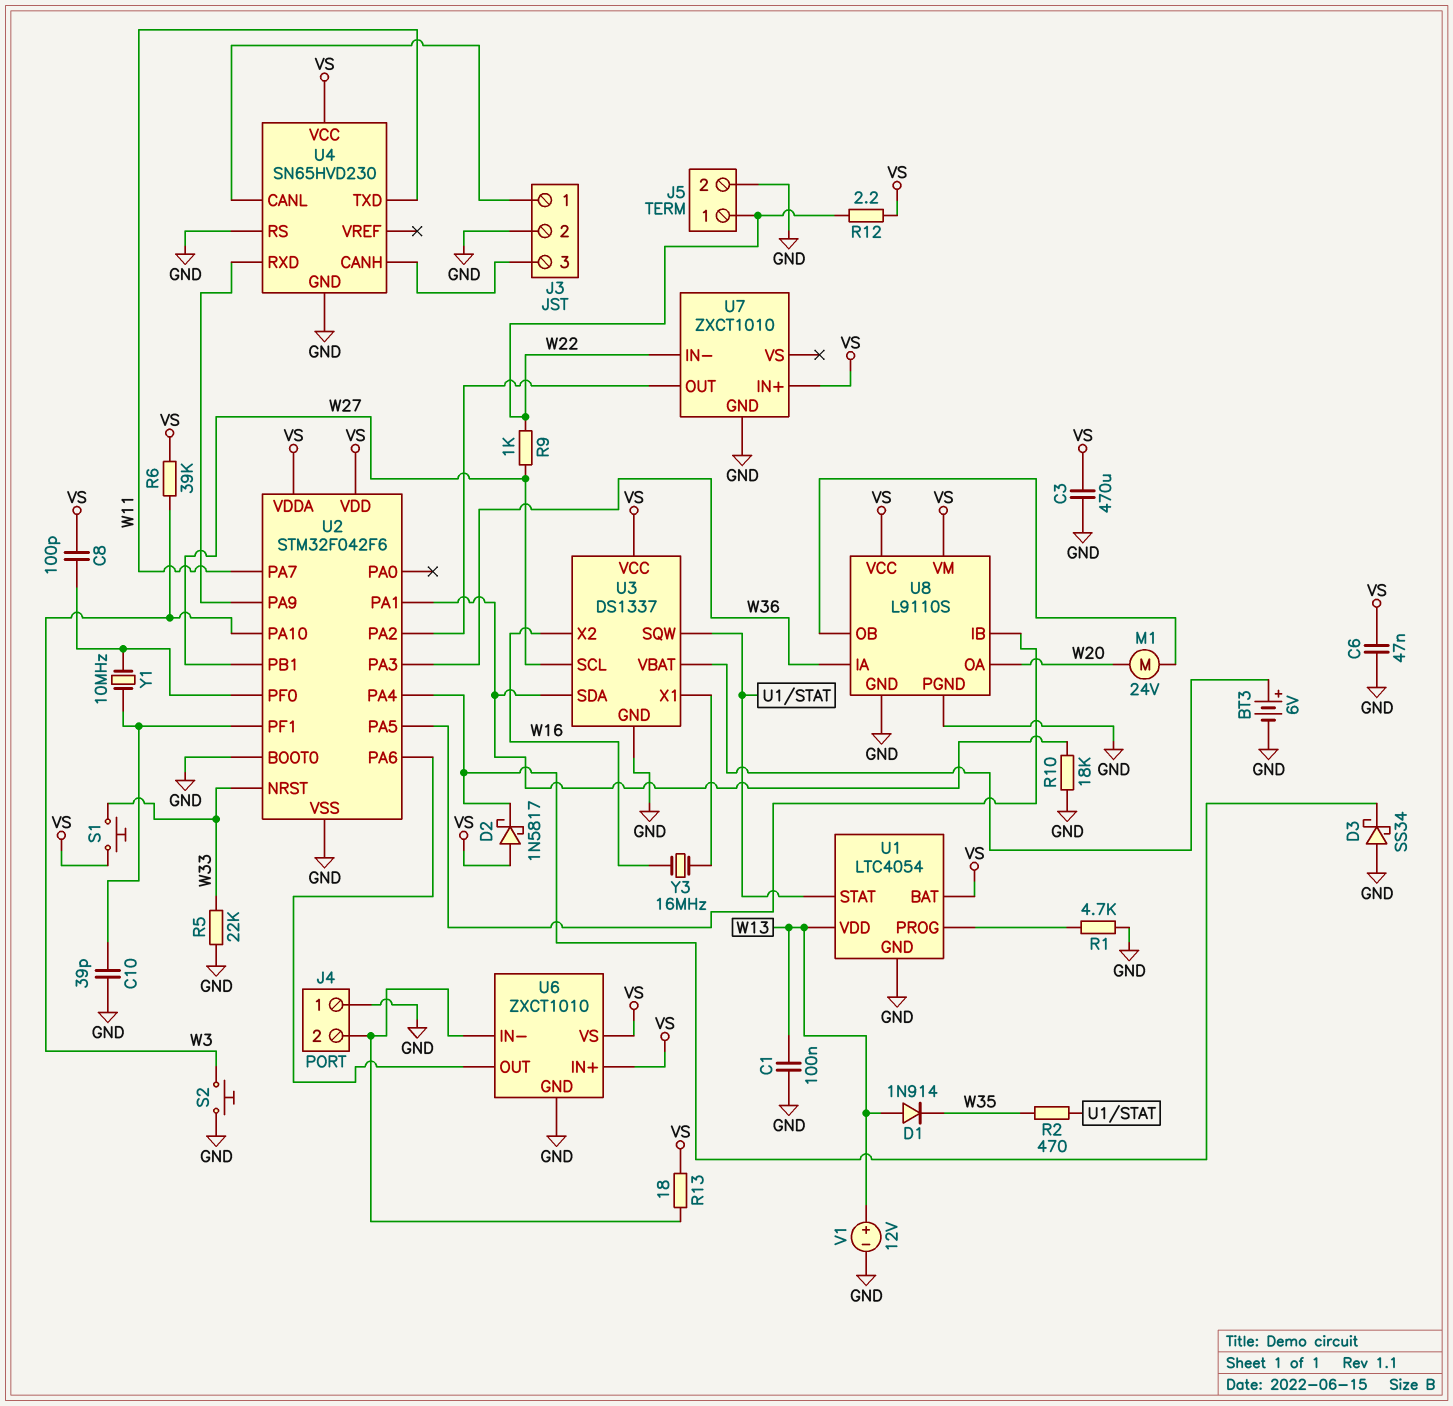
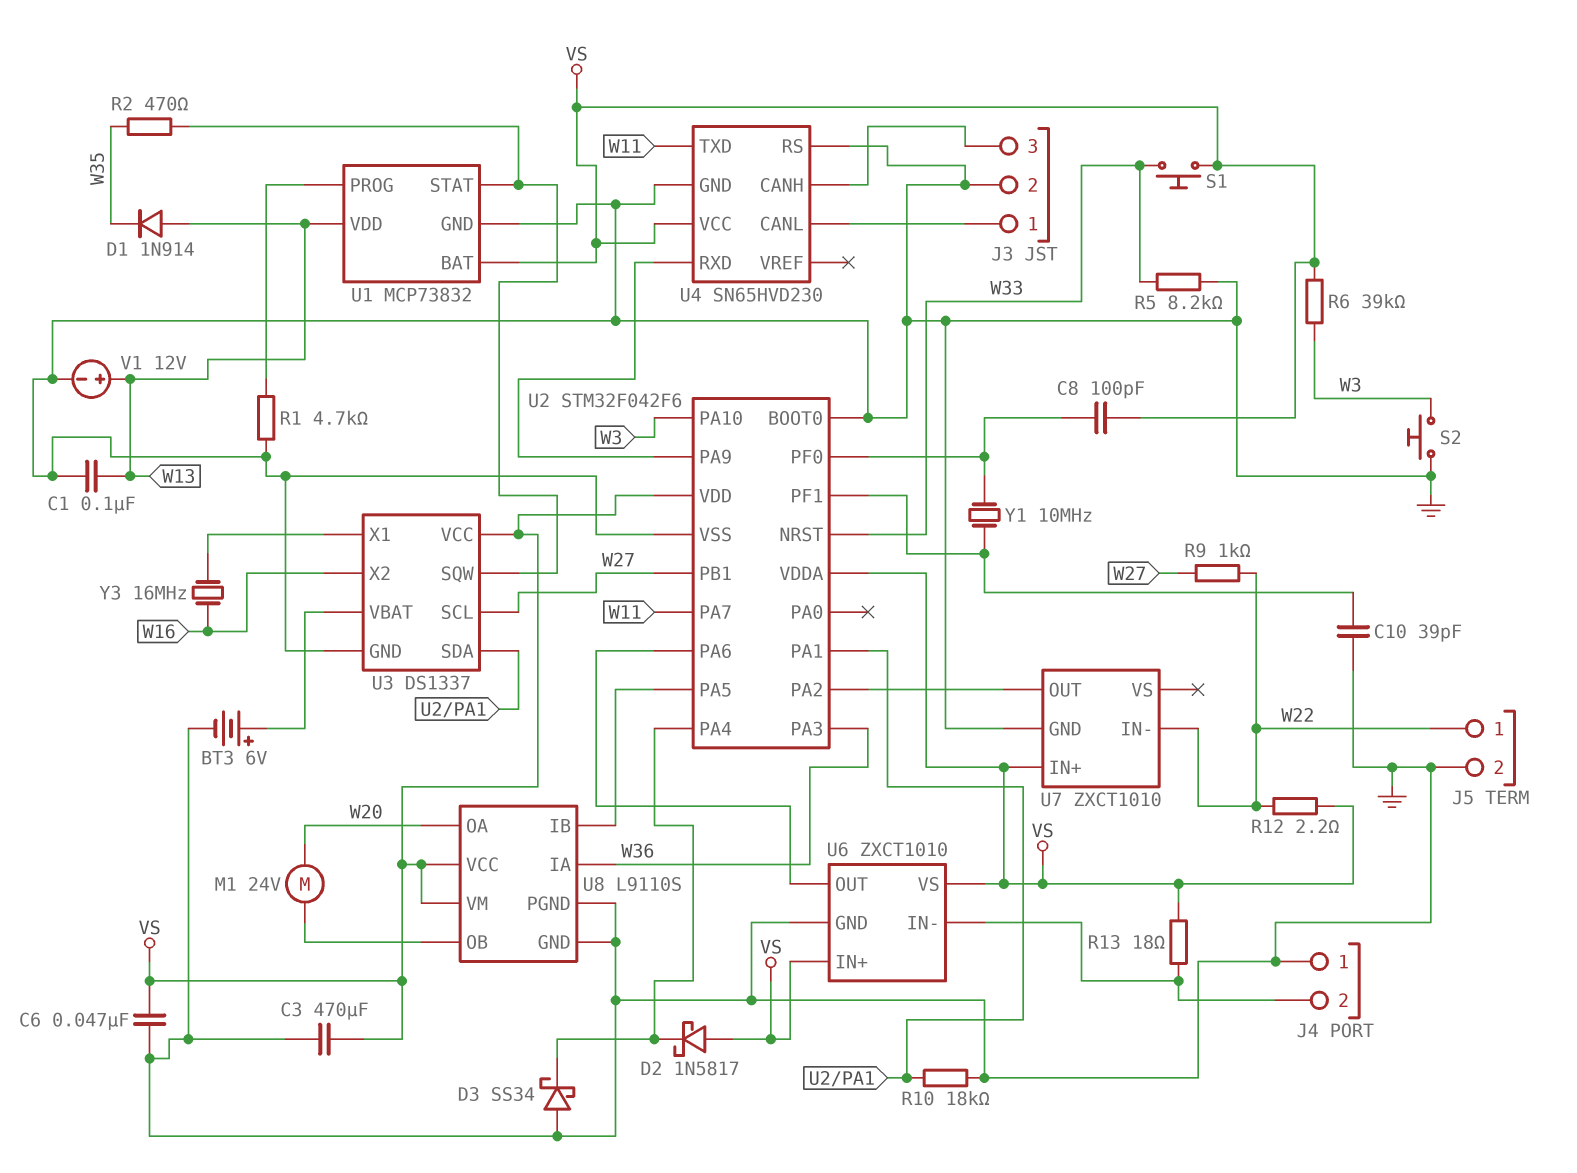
R5: 22k (GND, W33) -> 8.2k (GND, W33)
U1: LTC4054 -> MCP73832

